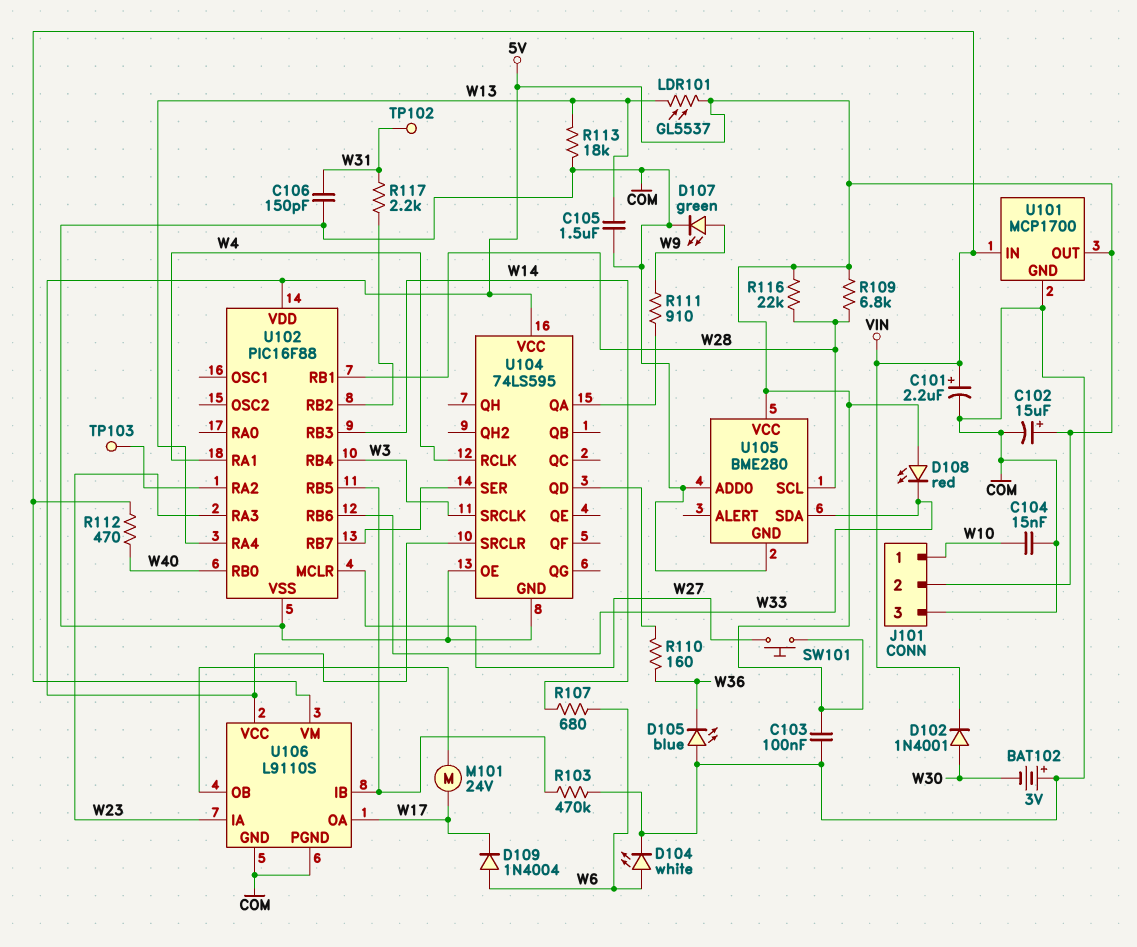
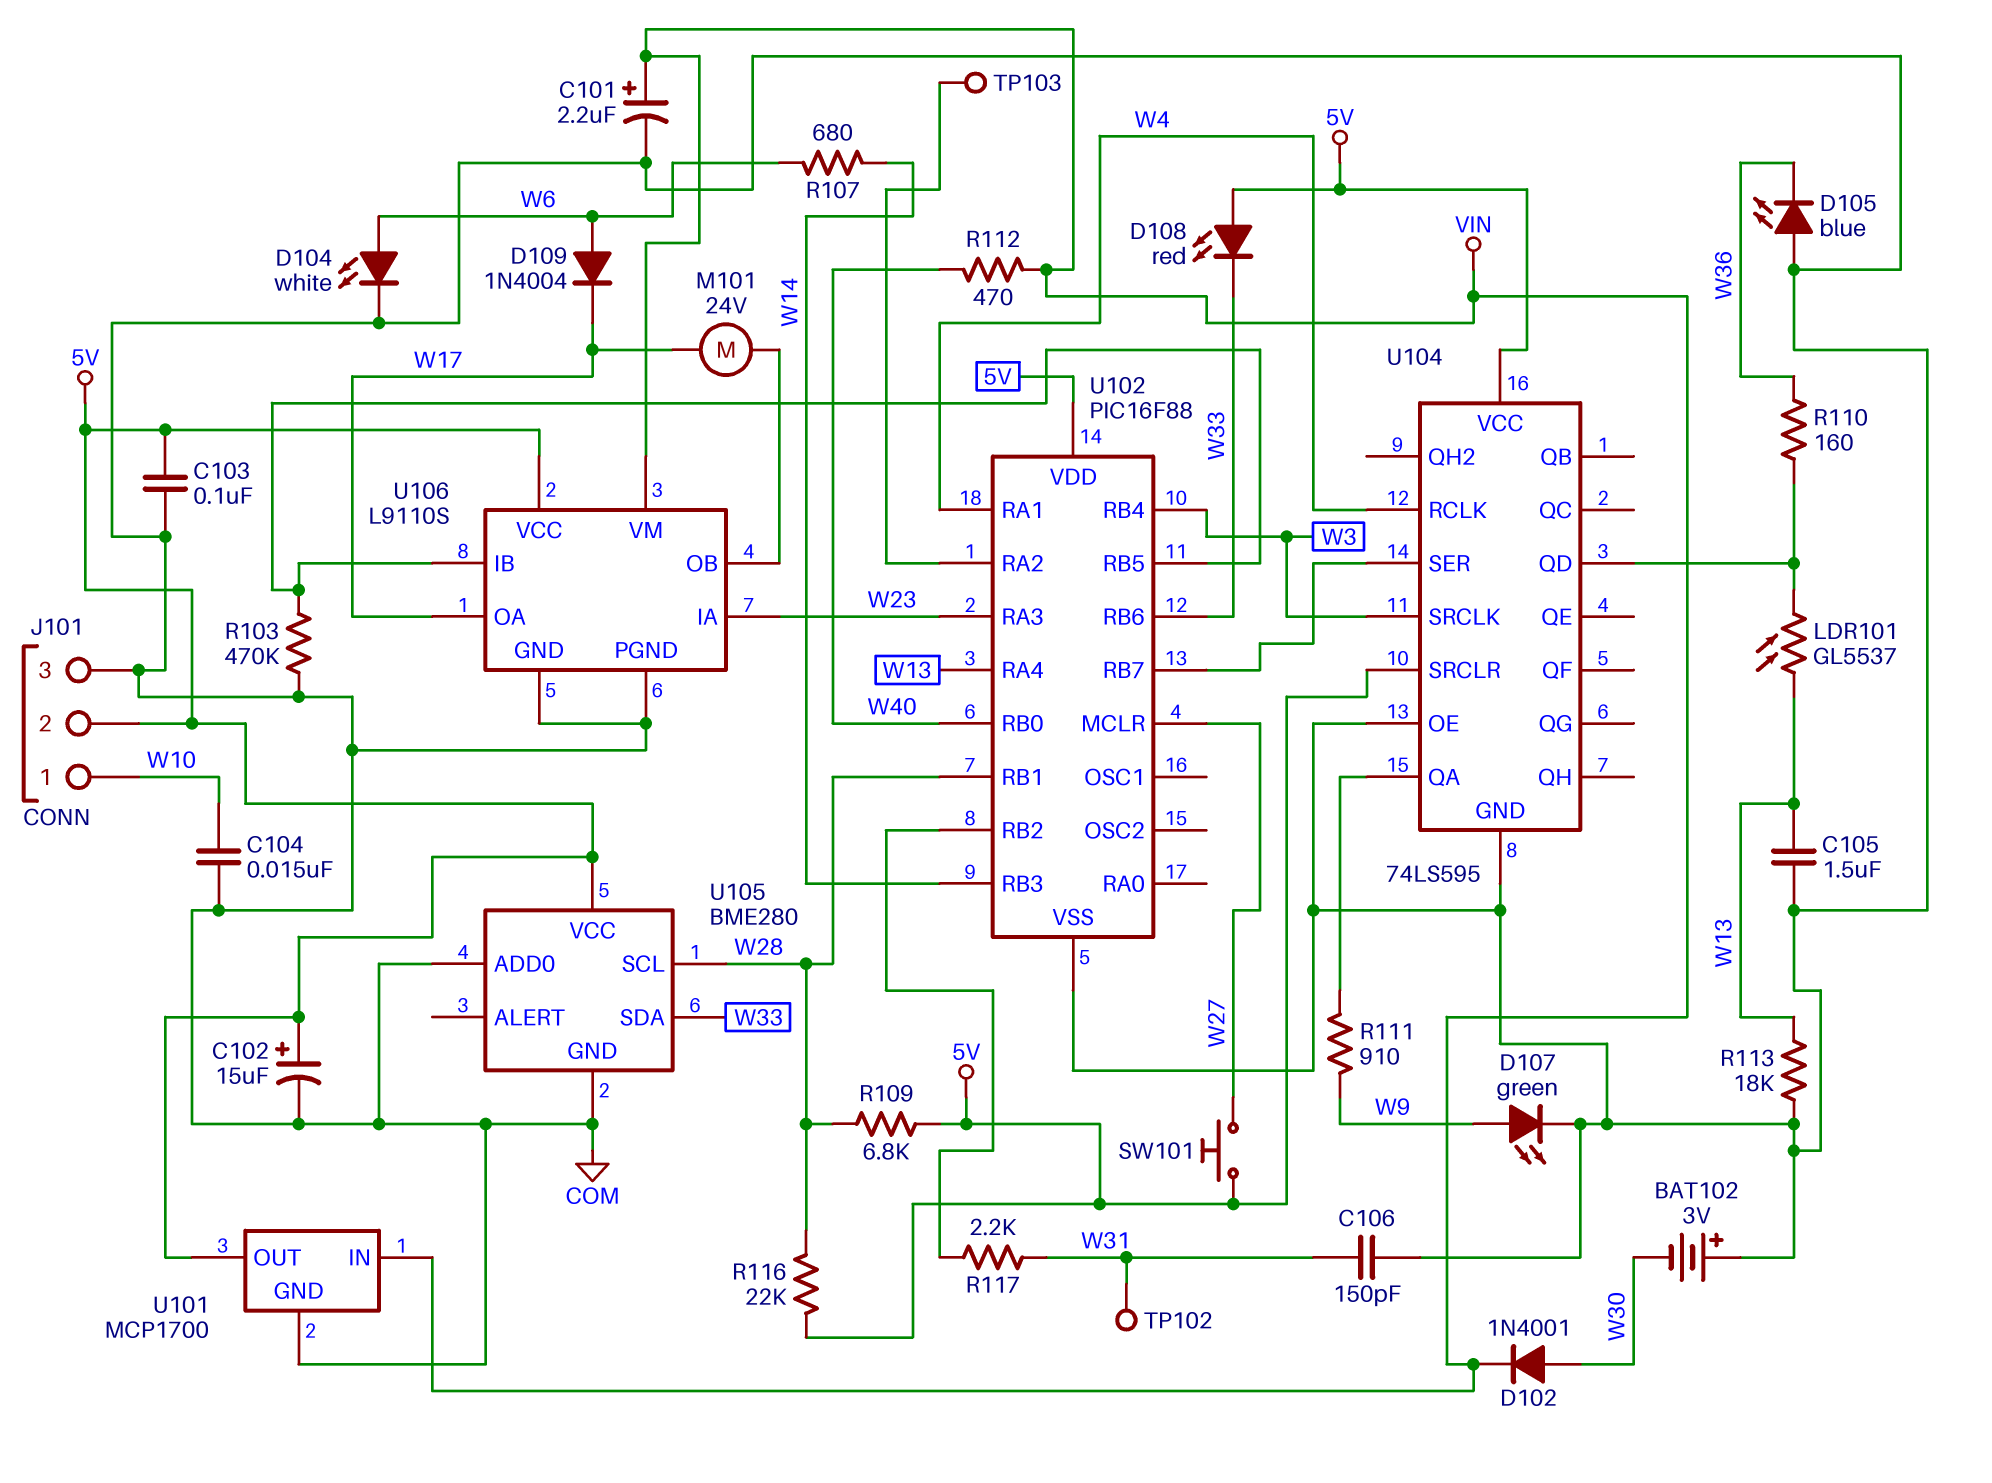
LDR101: GL5537 (5V, W13) -> GL5537 (U104/QD, W13)

